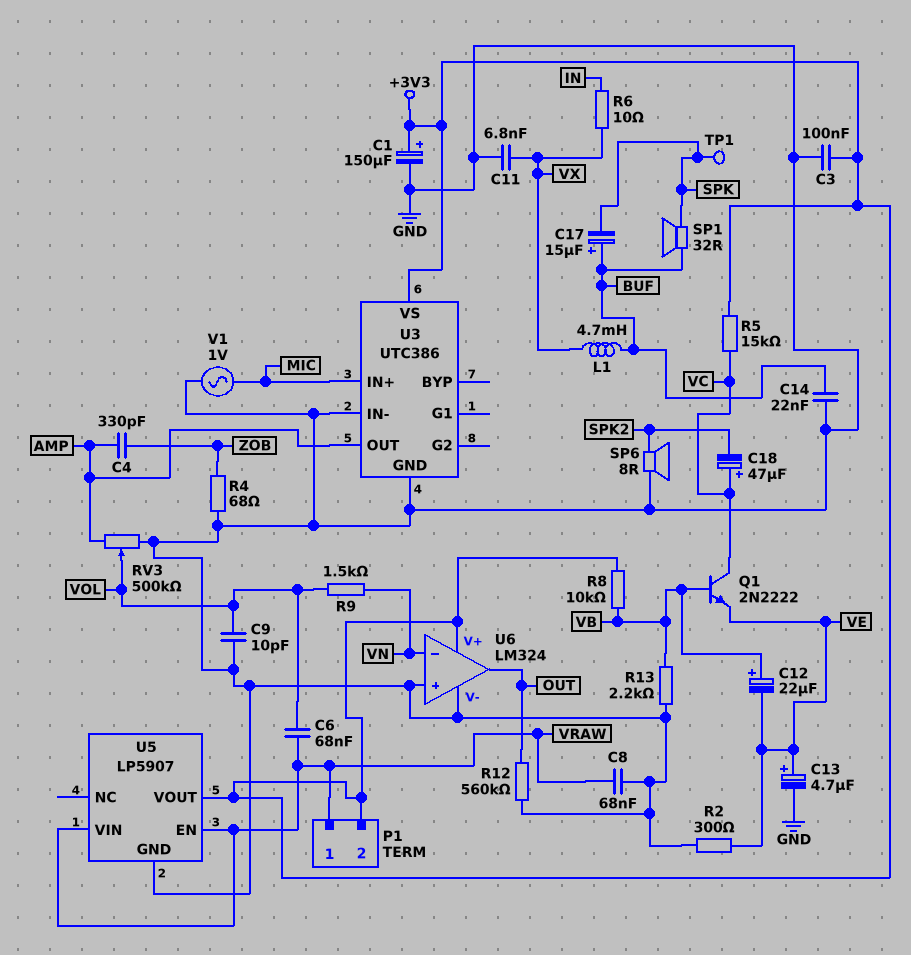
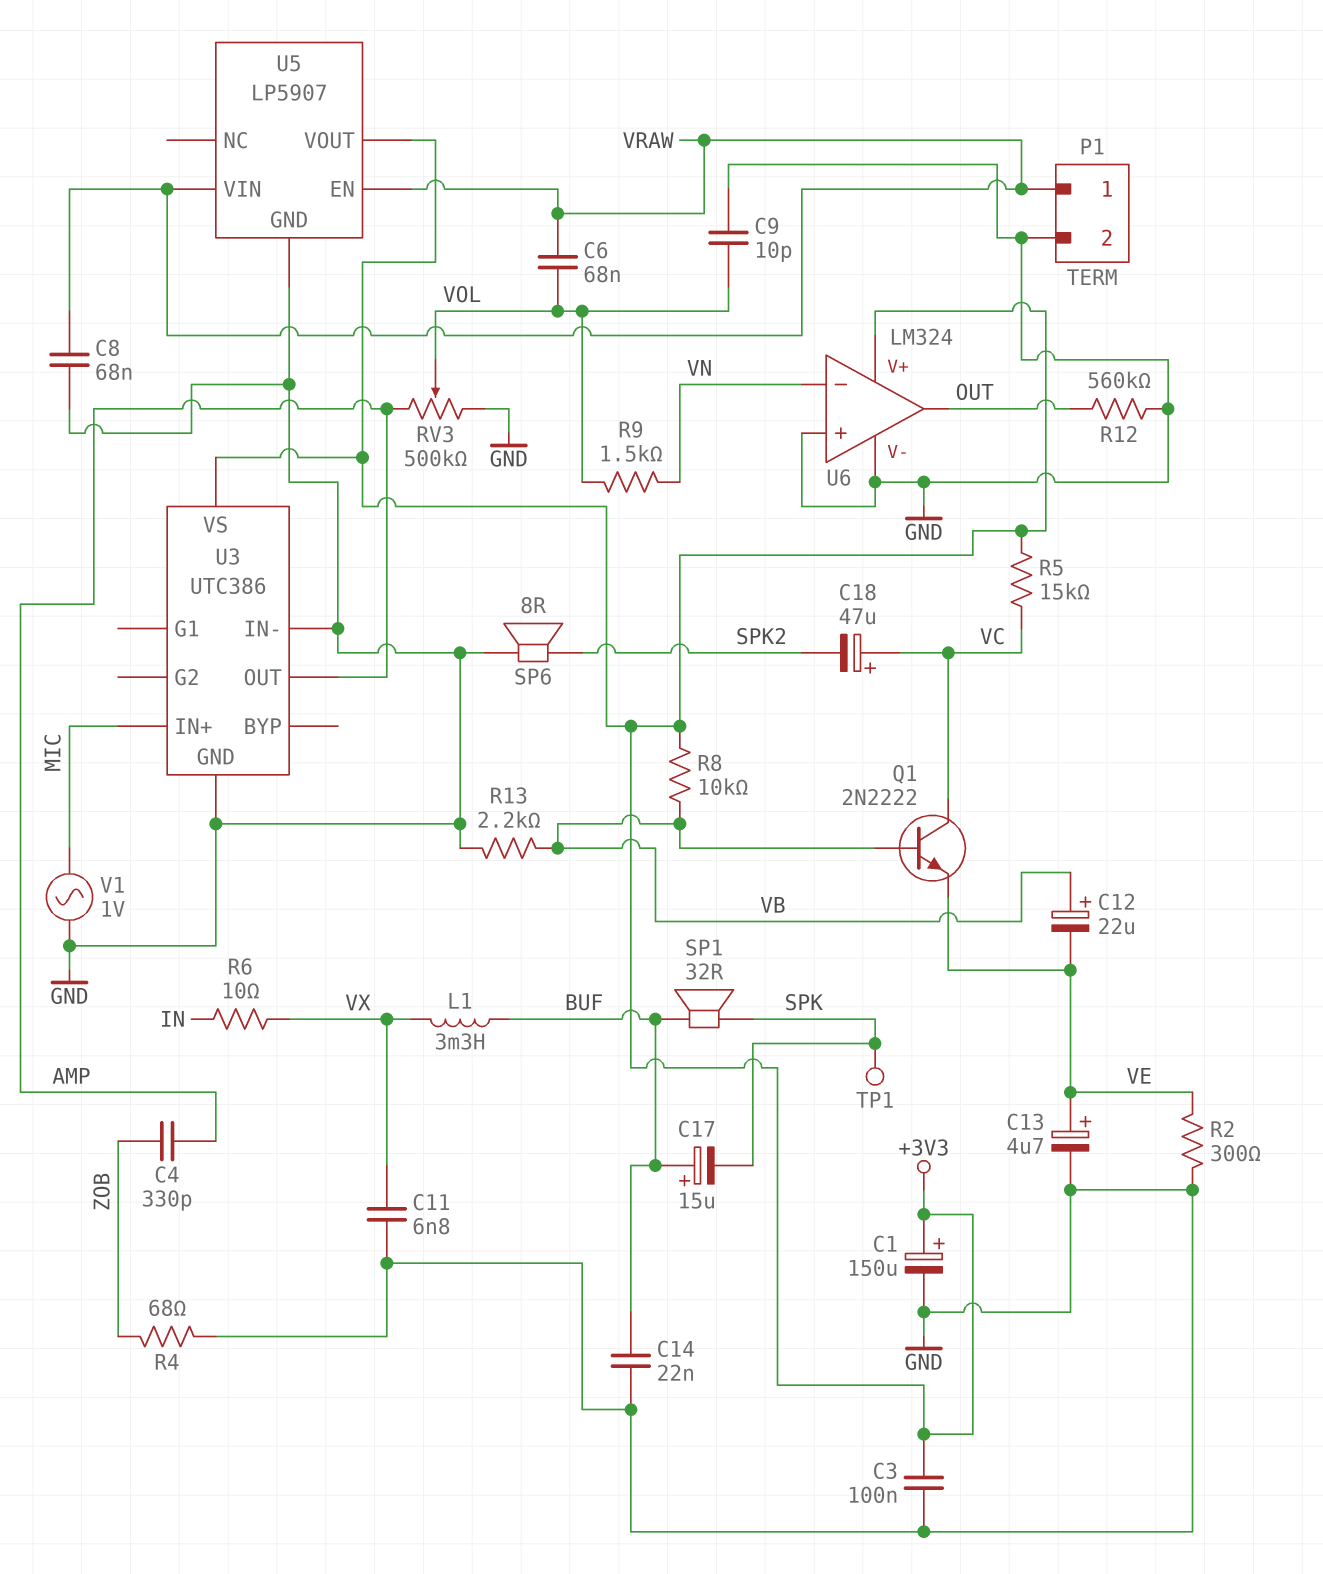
L1: 4.7mH (BUF, VX) -> 3.3mH (BUF, VX)
P1 pin 2: +3V3 -> GND

